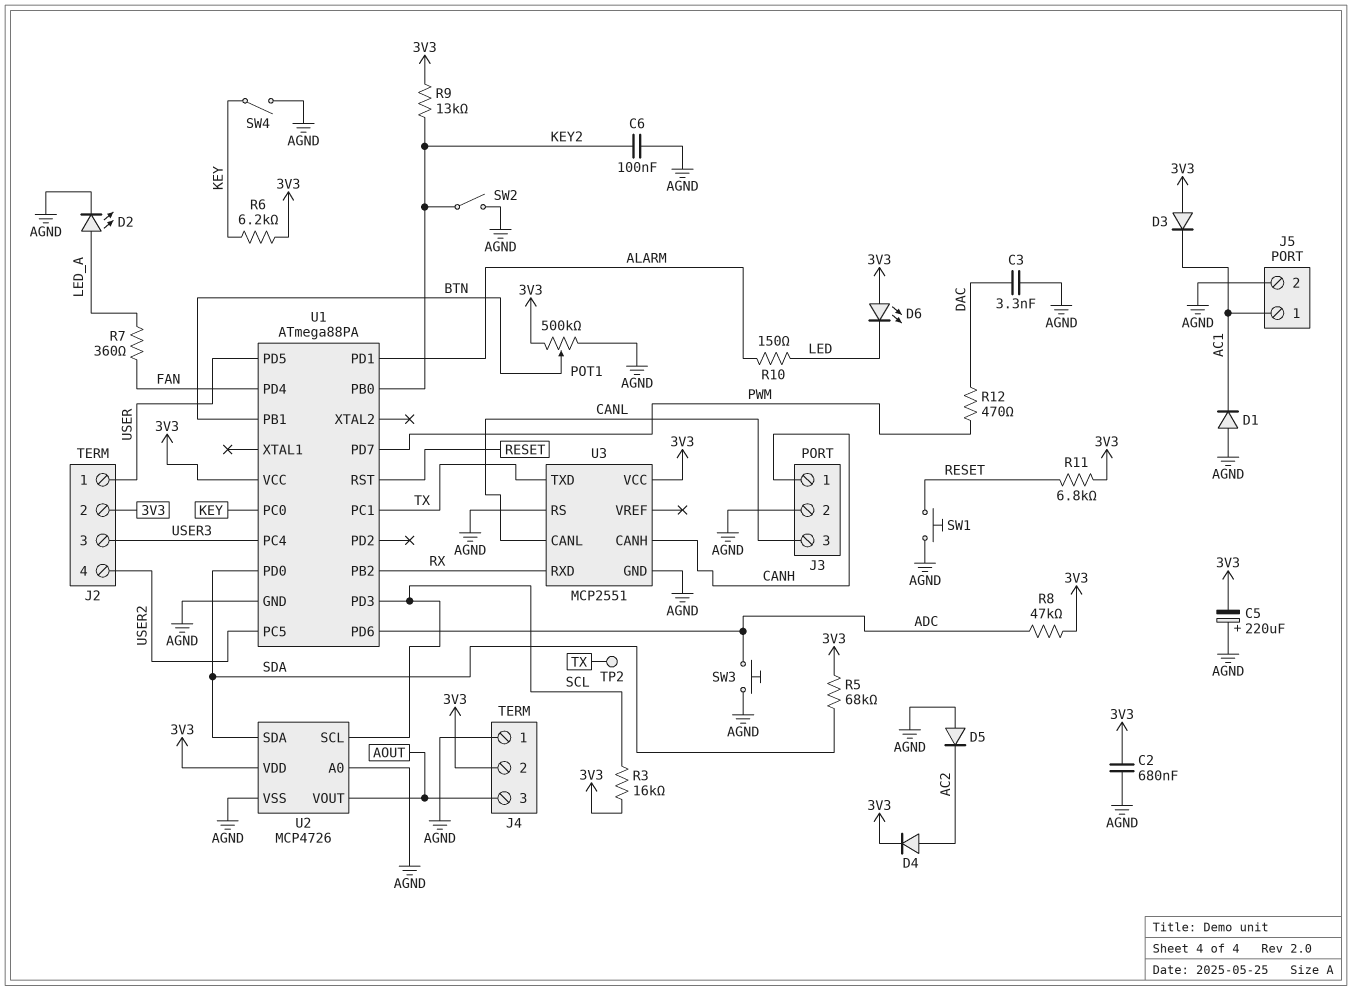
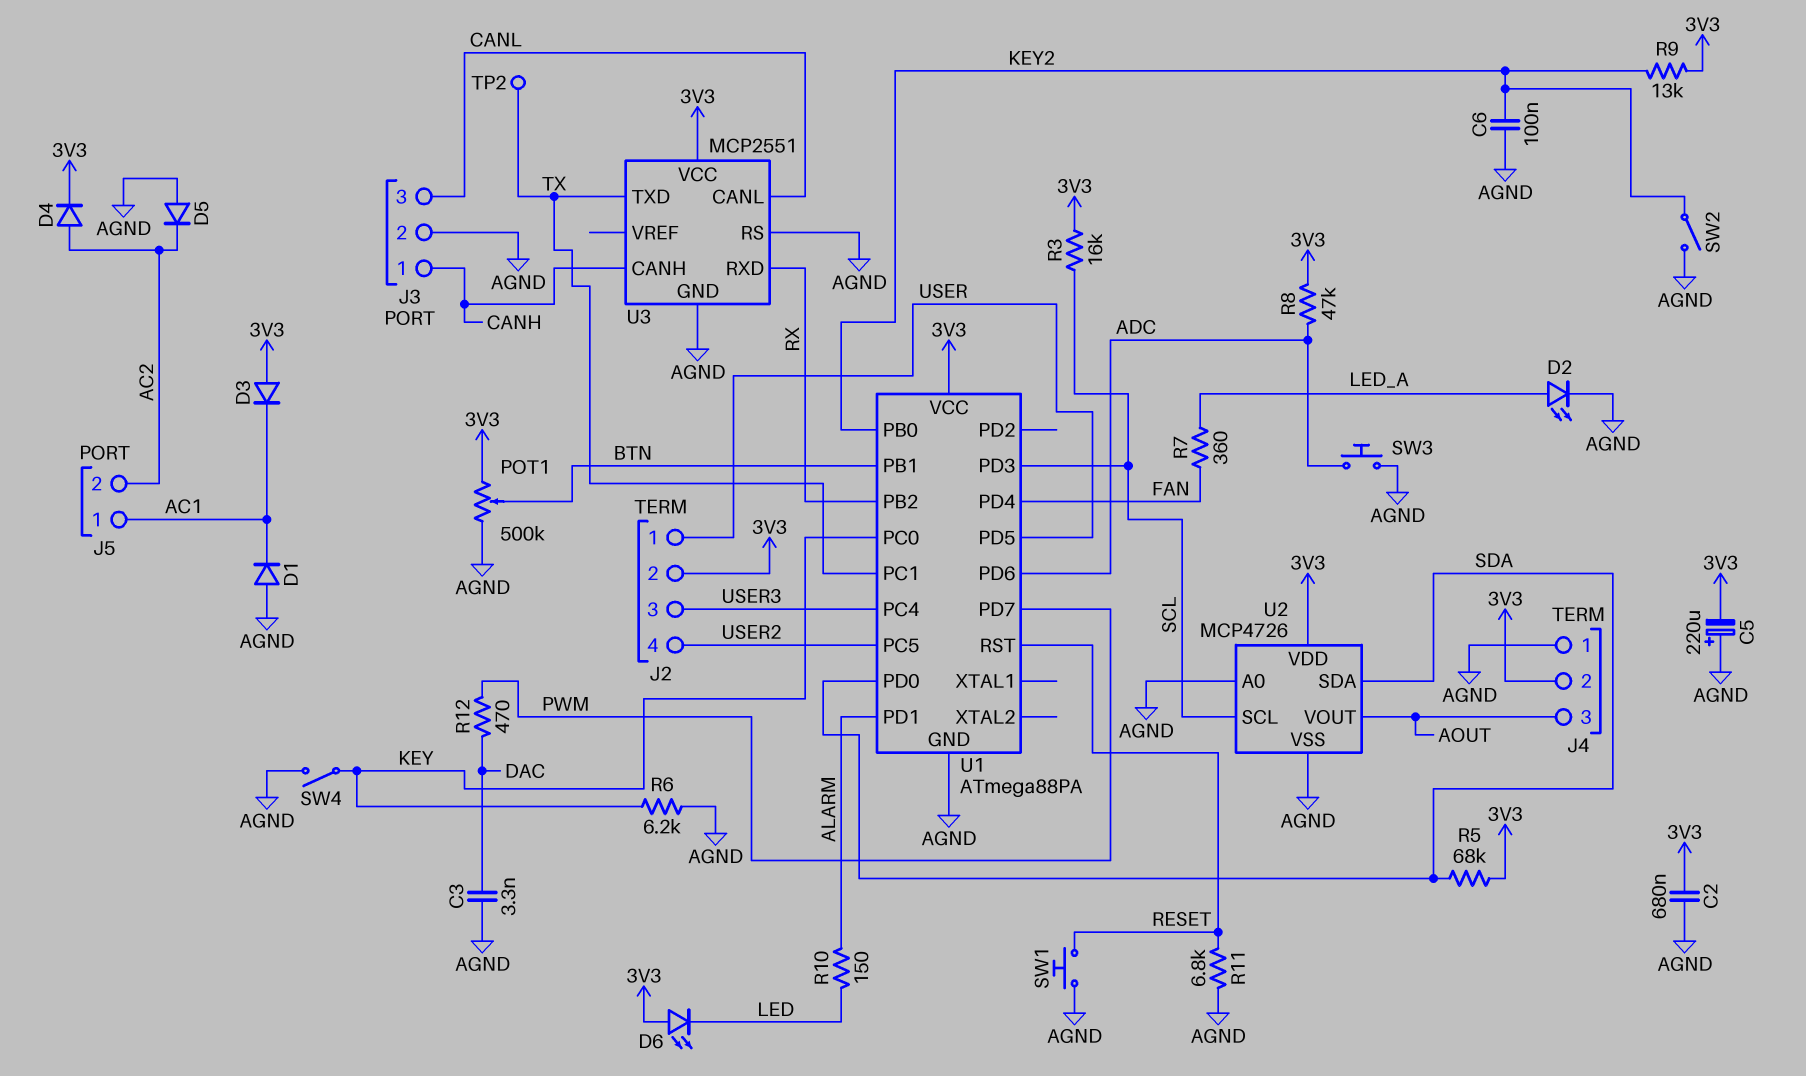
J5 pin 2: AGND -> AC2
R6: 6.2k (3V3, KEY) -> 6.2k (AGND, KEY)
R11: 6.8k (3V3, RESET) -> 6.8k (AGND, RESET)

